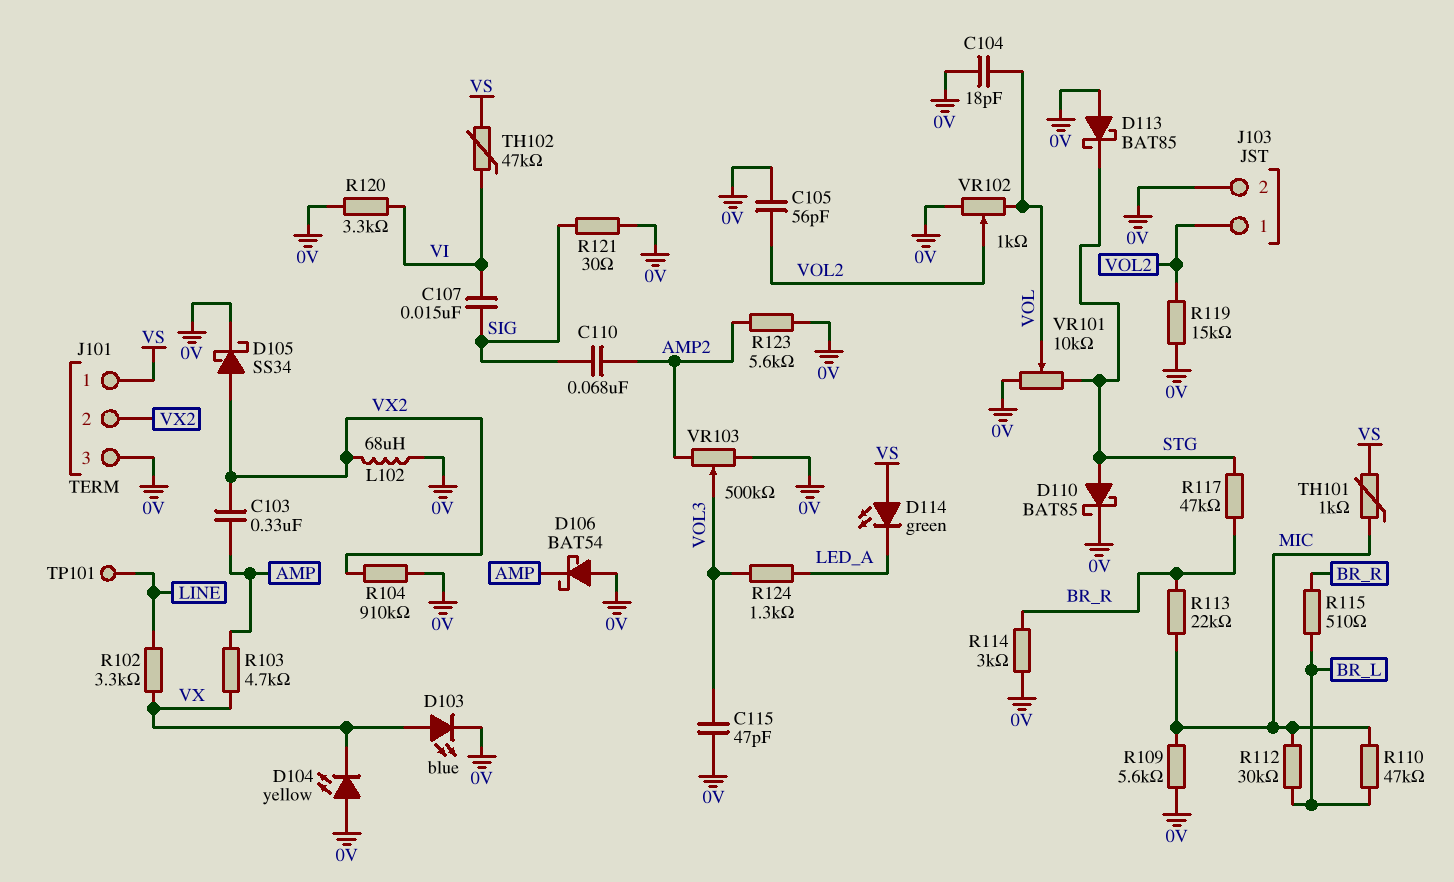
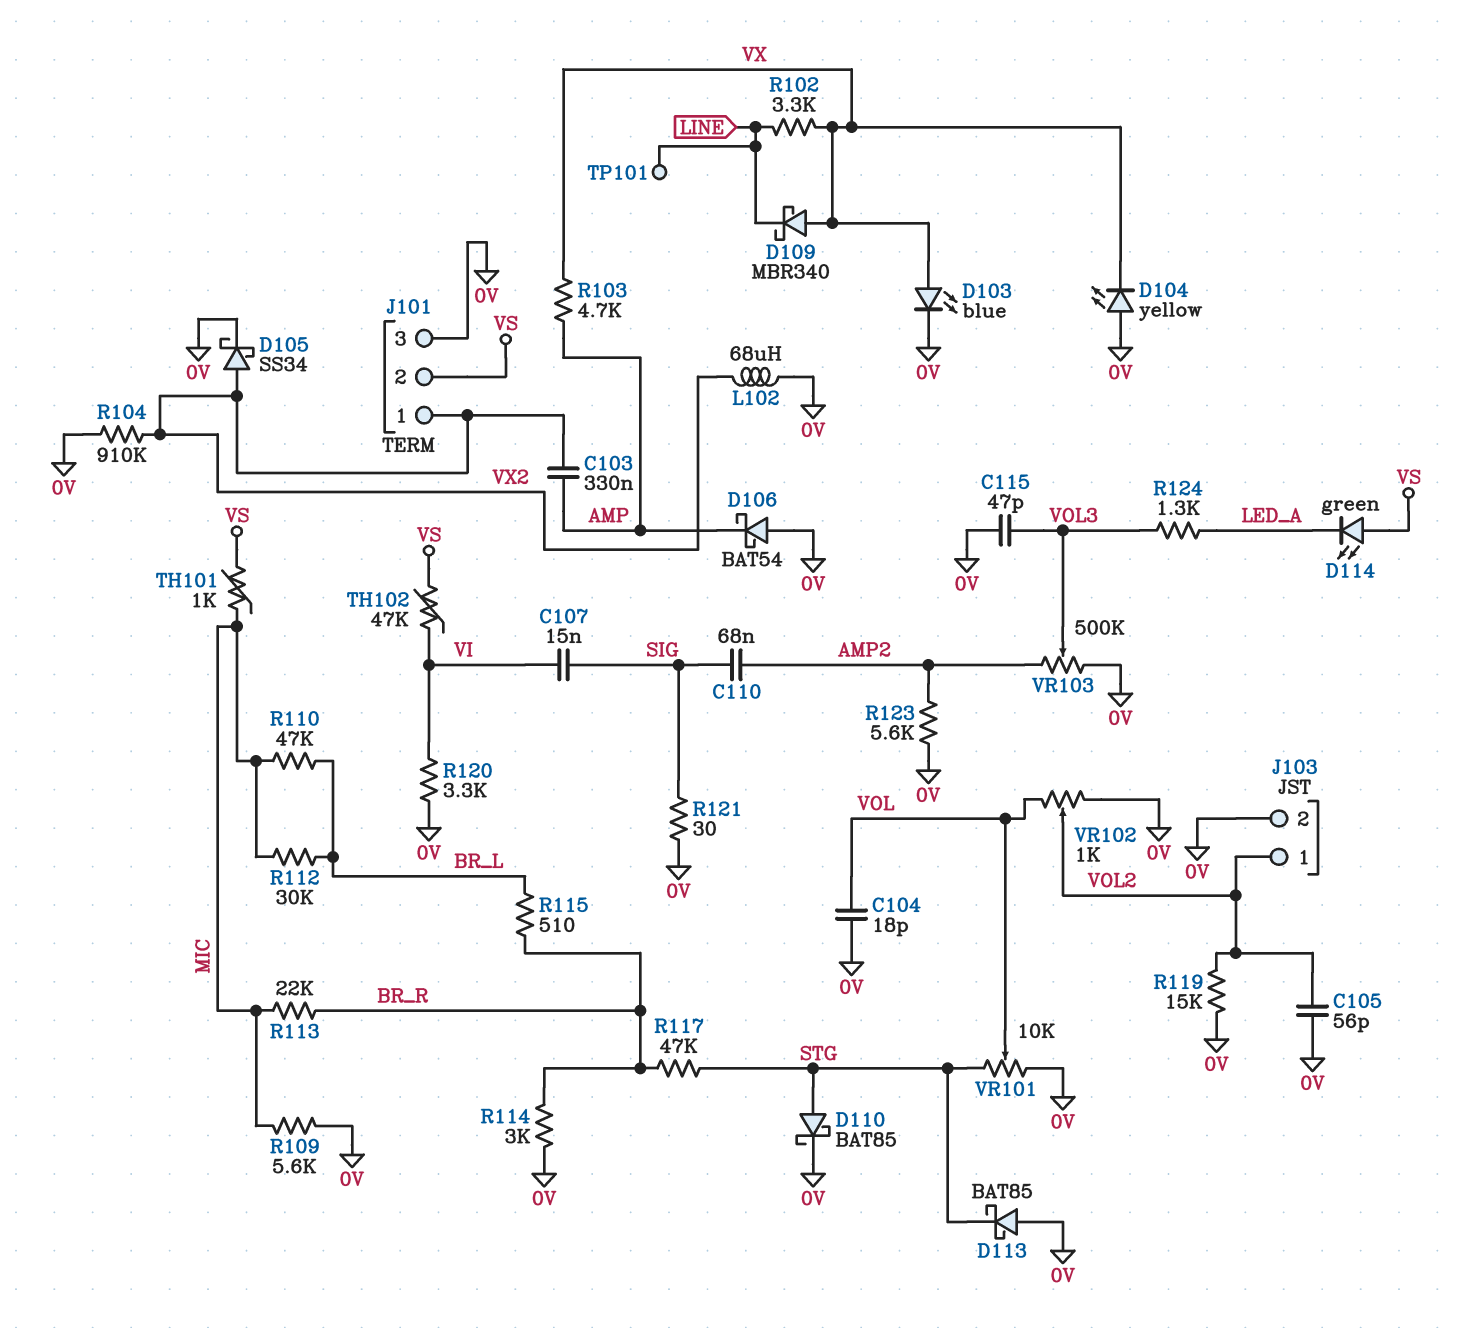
D109: none -> schottky MBR340 (A VX, K LINE)
J101 pin 1: VS -> VX2
J101 pin 2: VX2 -> VS

